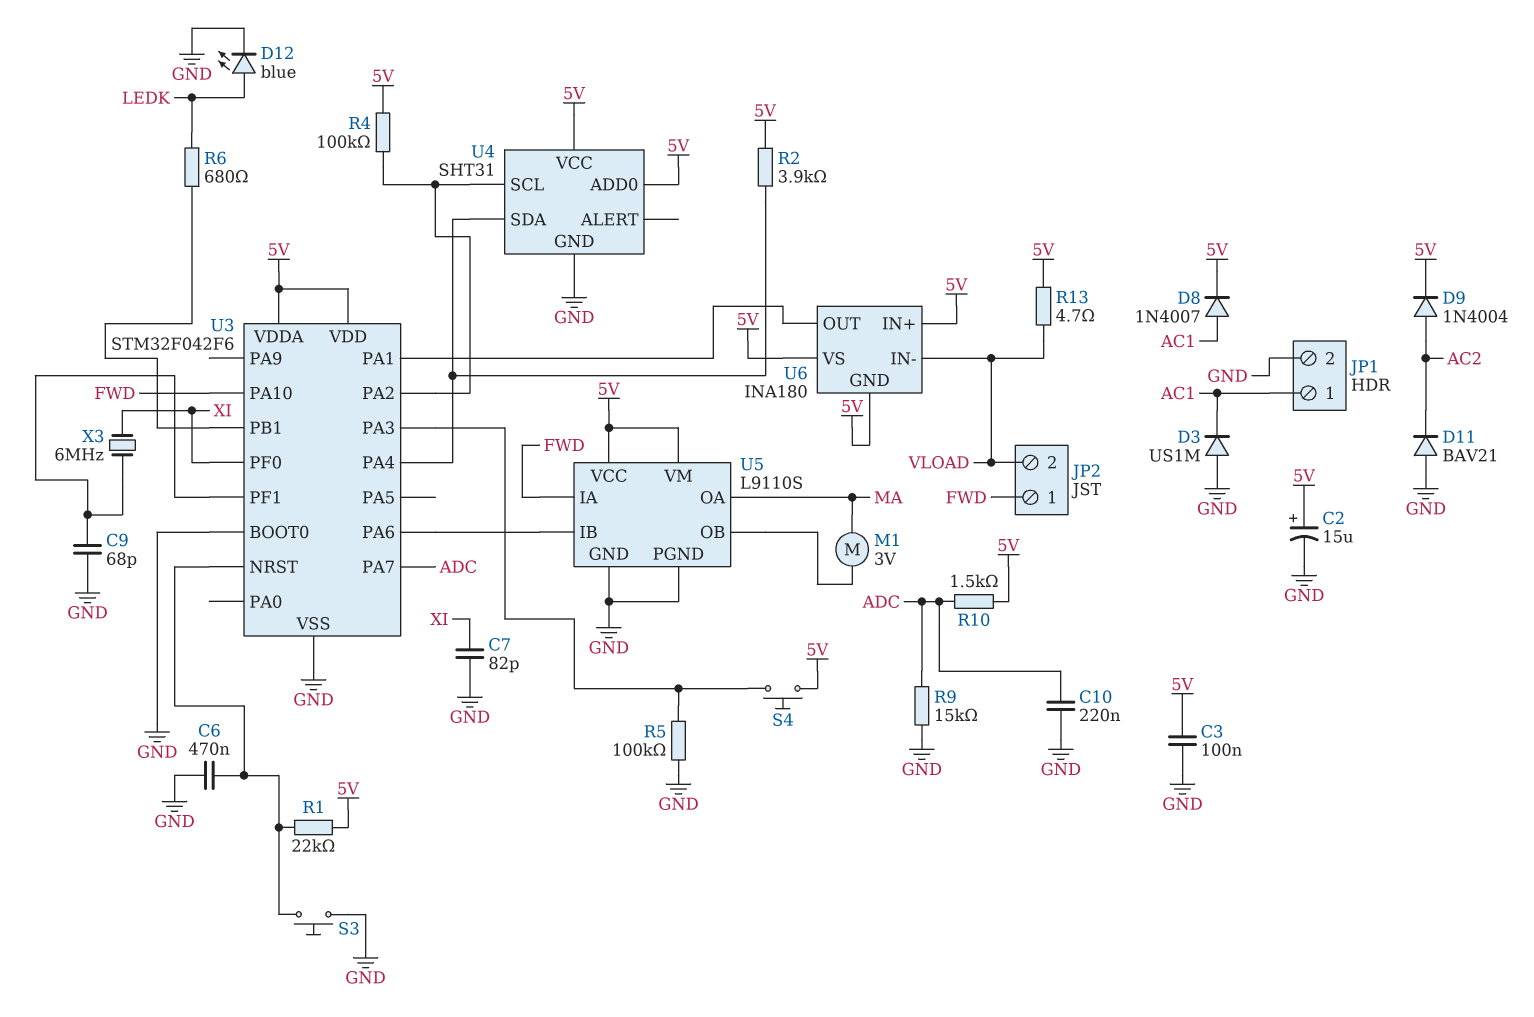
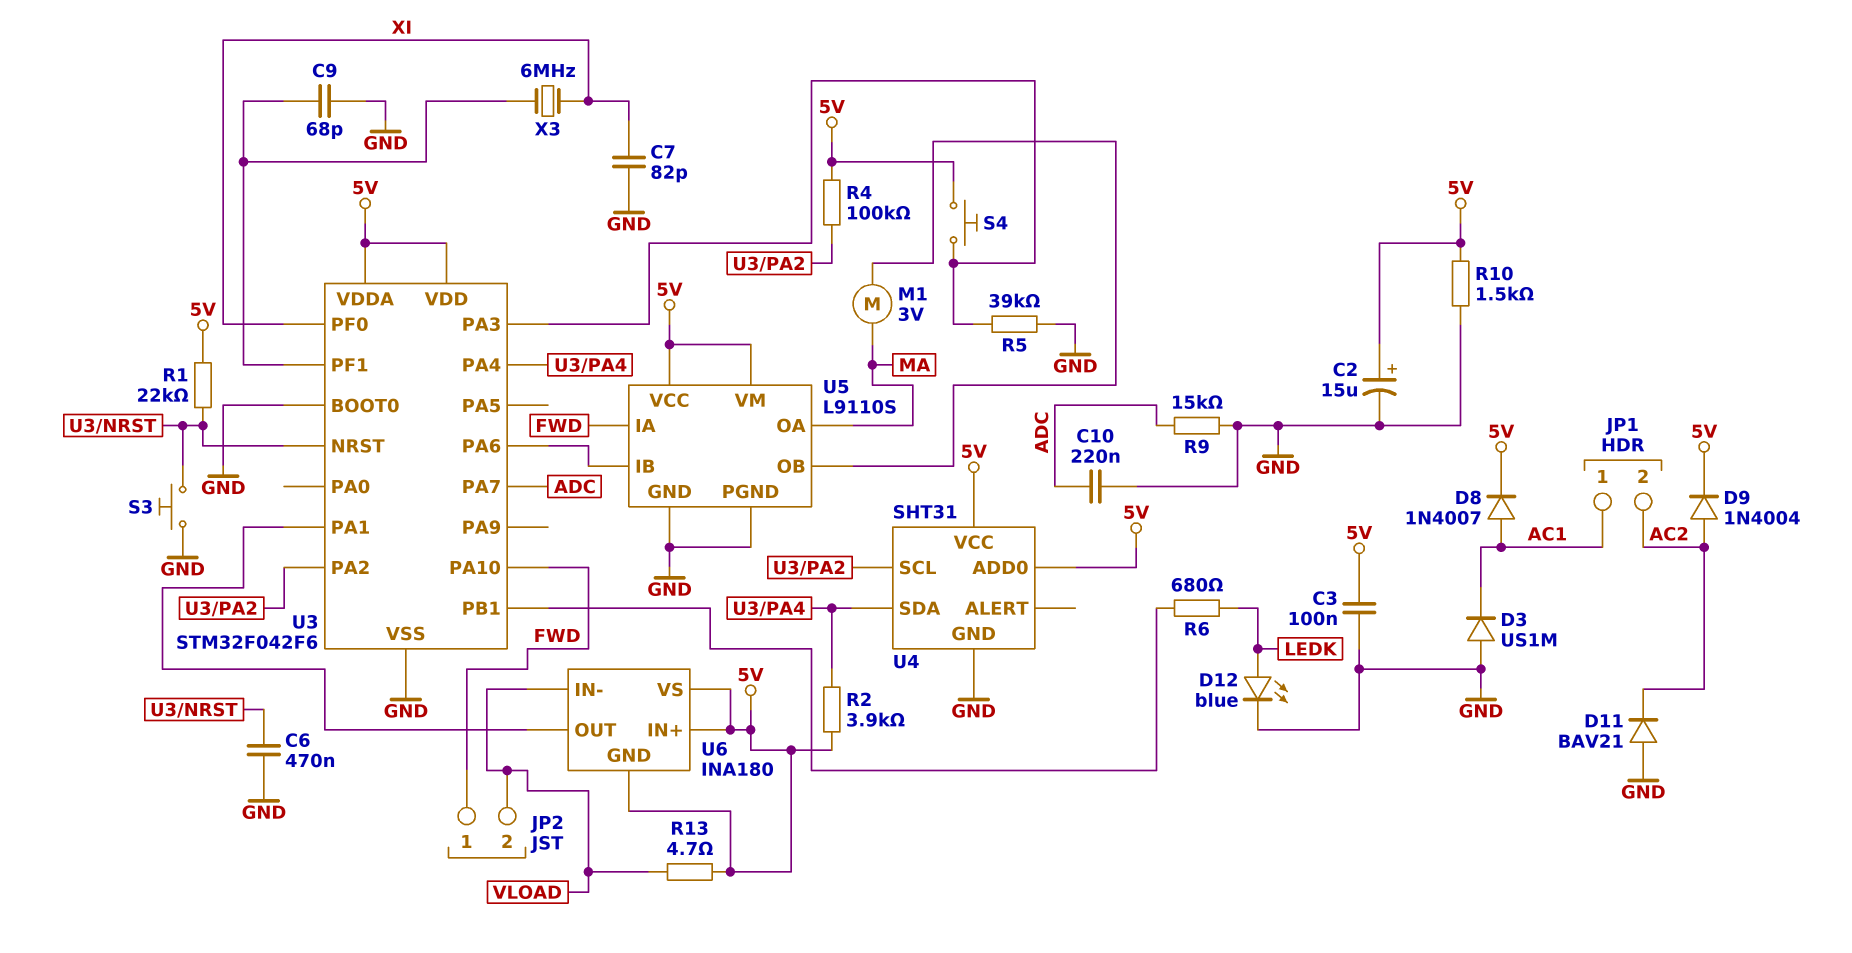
JP1 pin 2: GND -> AC2
R5: 100k (GND, U3/PA3) -> 39k (GND, U3/PA3)
R10: 1.5k (5V, ADC) -> 1.5k (5V, GND)

